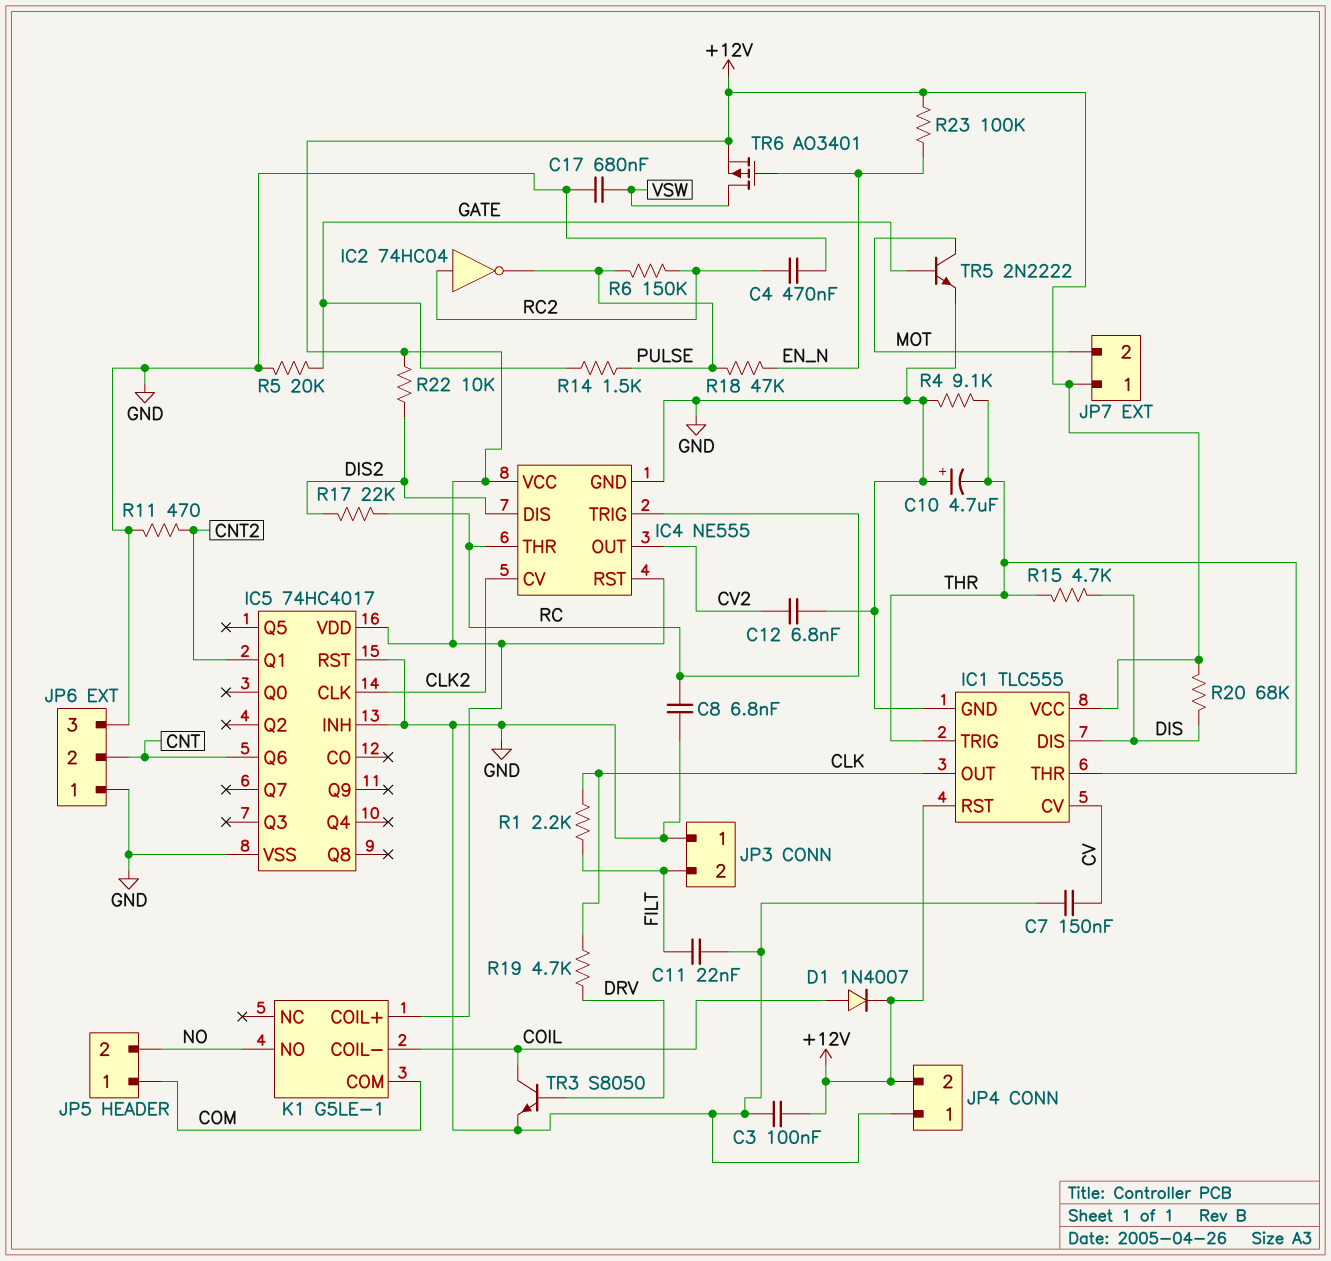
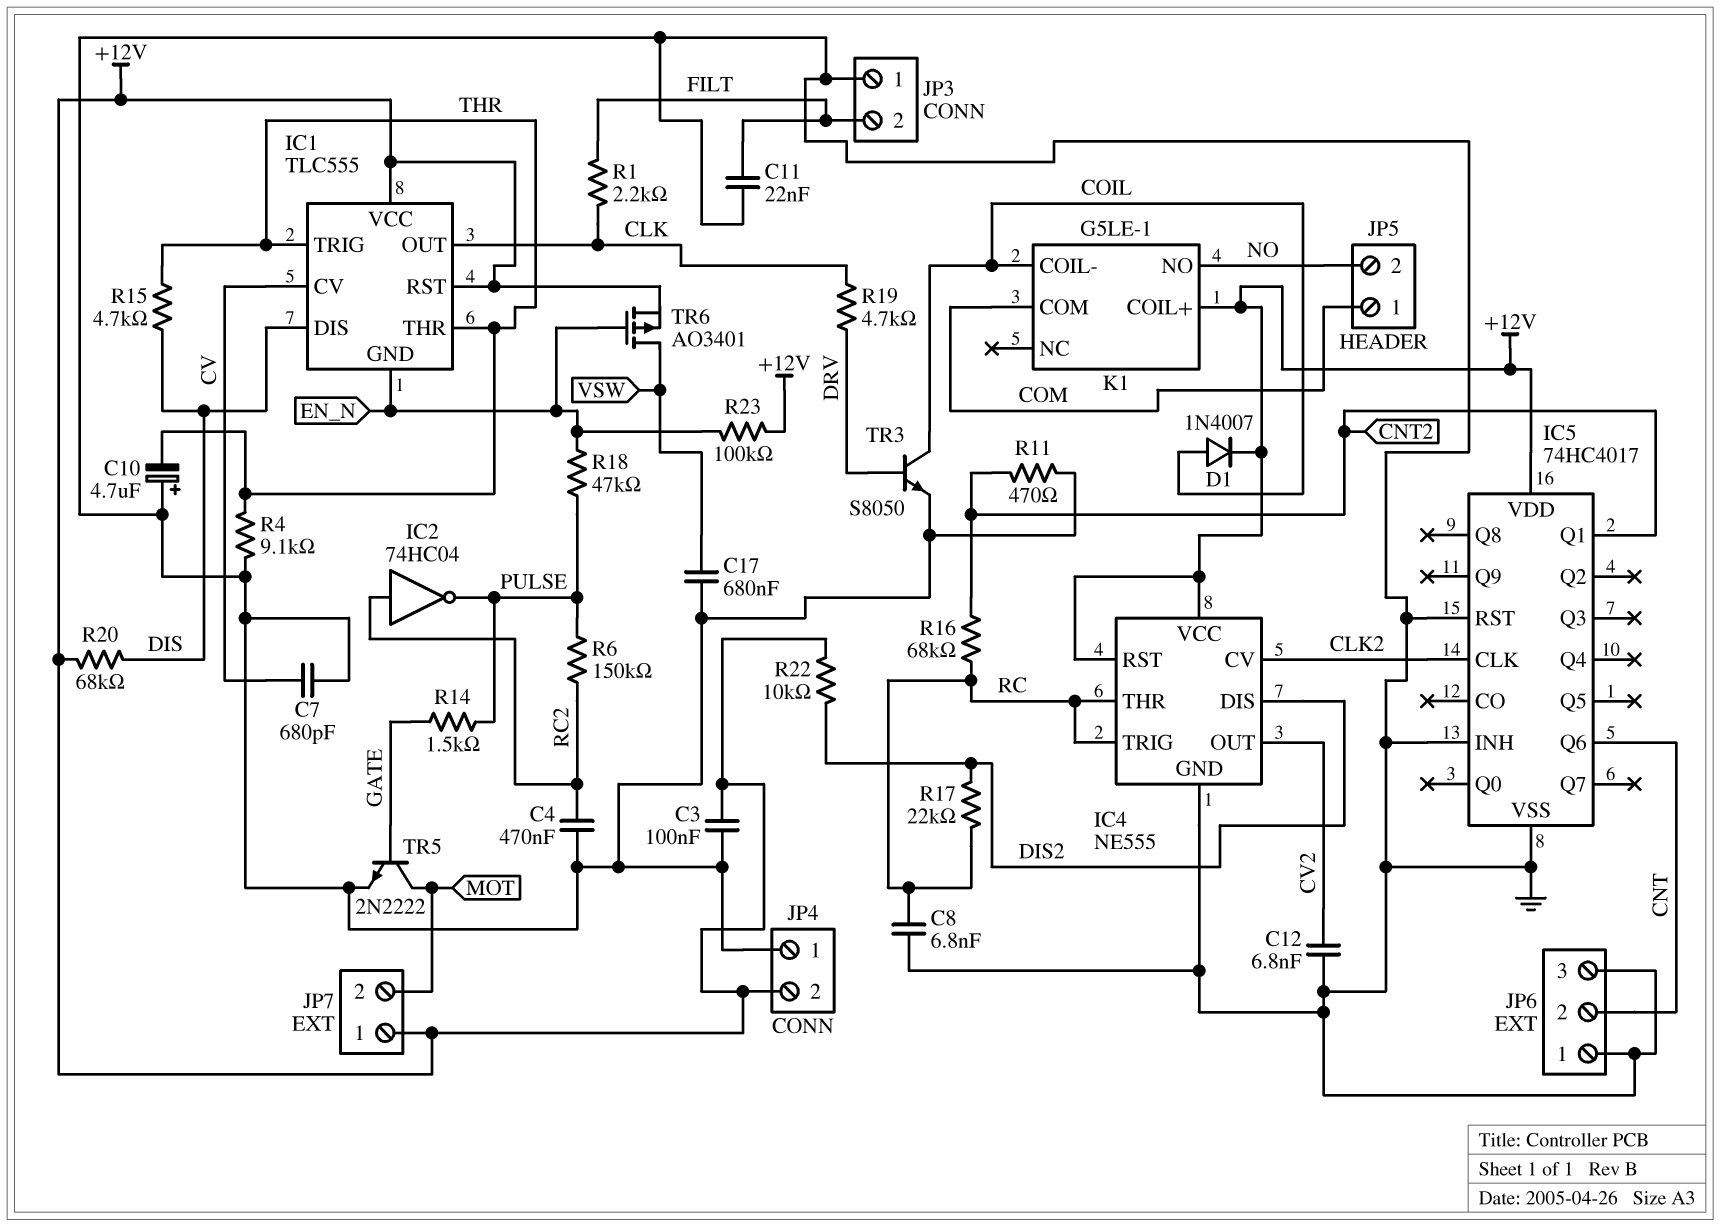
C7: 150nF (CV, GND) -> 680pF (CV, GND)
IC1 pin GND: GND -> EN_N
R5: 20k (GATE, GND) -> none
R16: none -> 68k (CNT2, RC)

